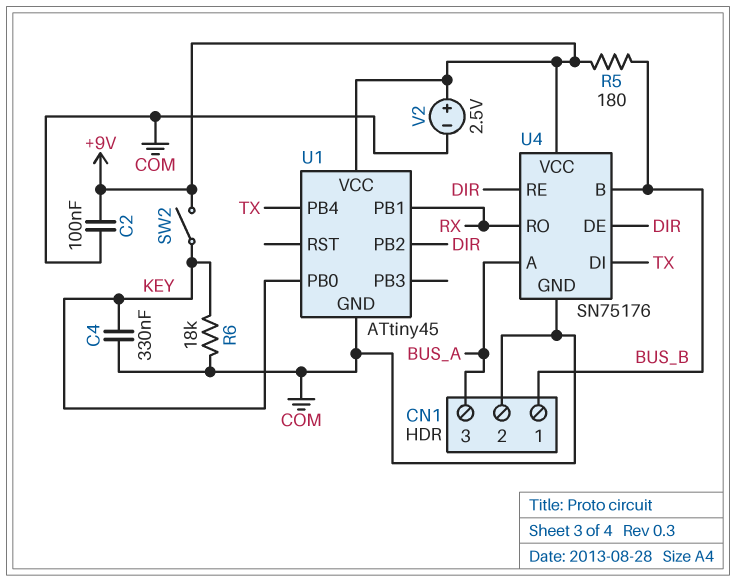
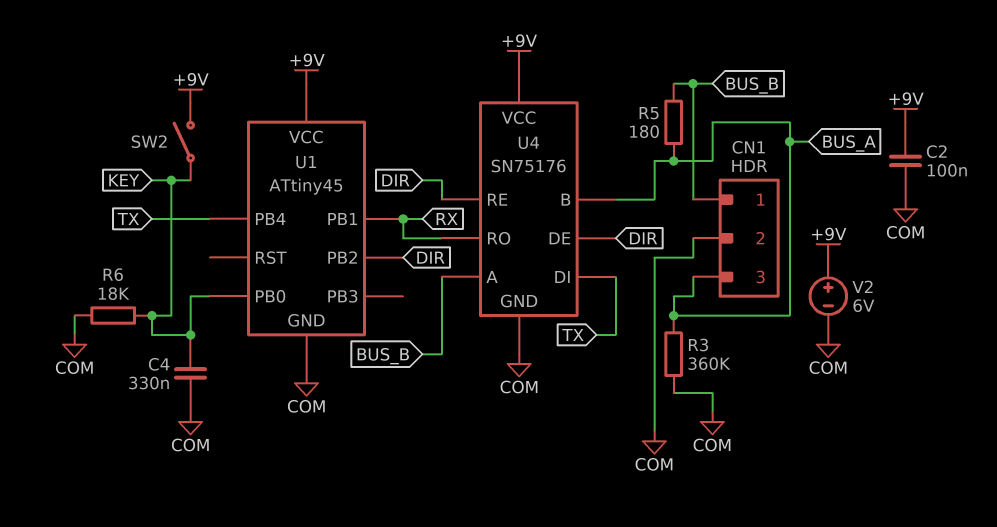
R3: none -> 360k (BUS_A, COM)
R5: 180 (+9V, BUS_B) -> 180 (BUS_A, BUS_B)
U4 pin A: BUS_A -> BUS_B
U4 pin B: BUS_B -> BUS_A
V2: 2.5V (plus +9V, minus COM) -> 6V (plus +9V, minus COM)

